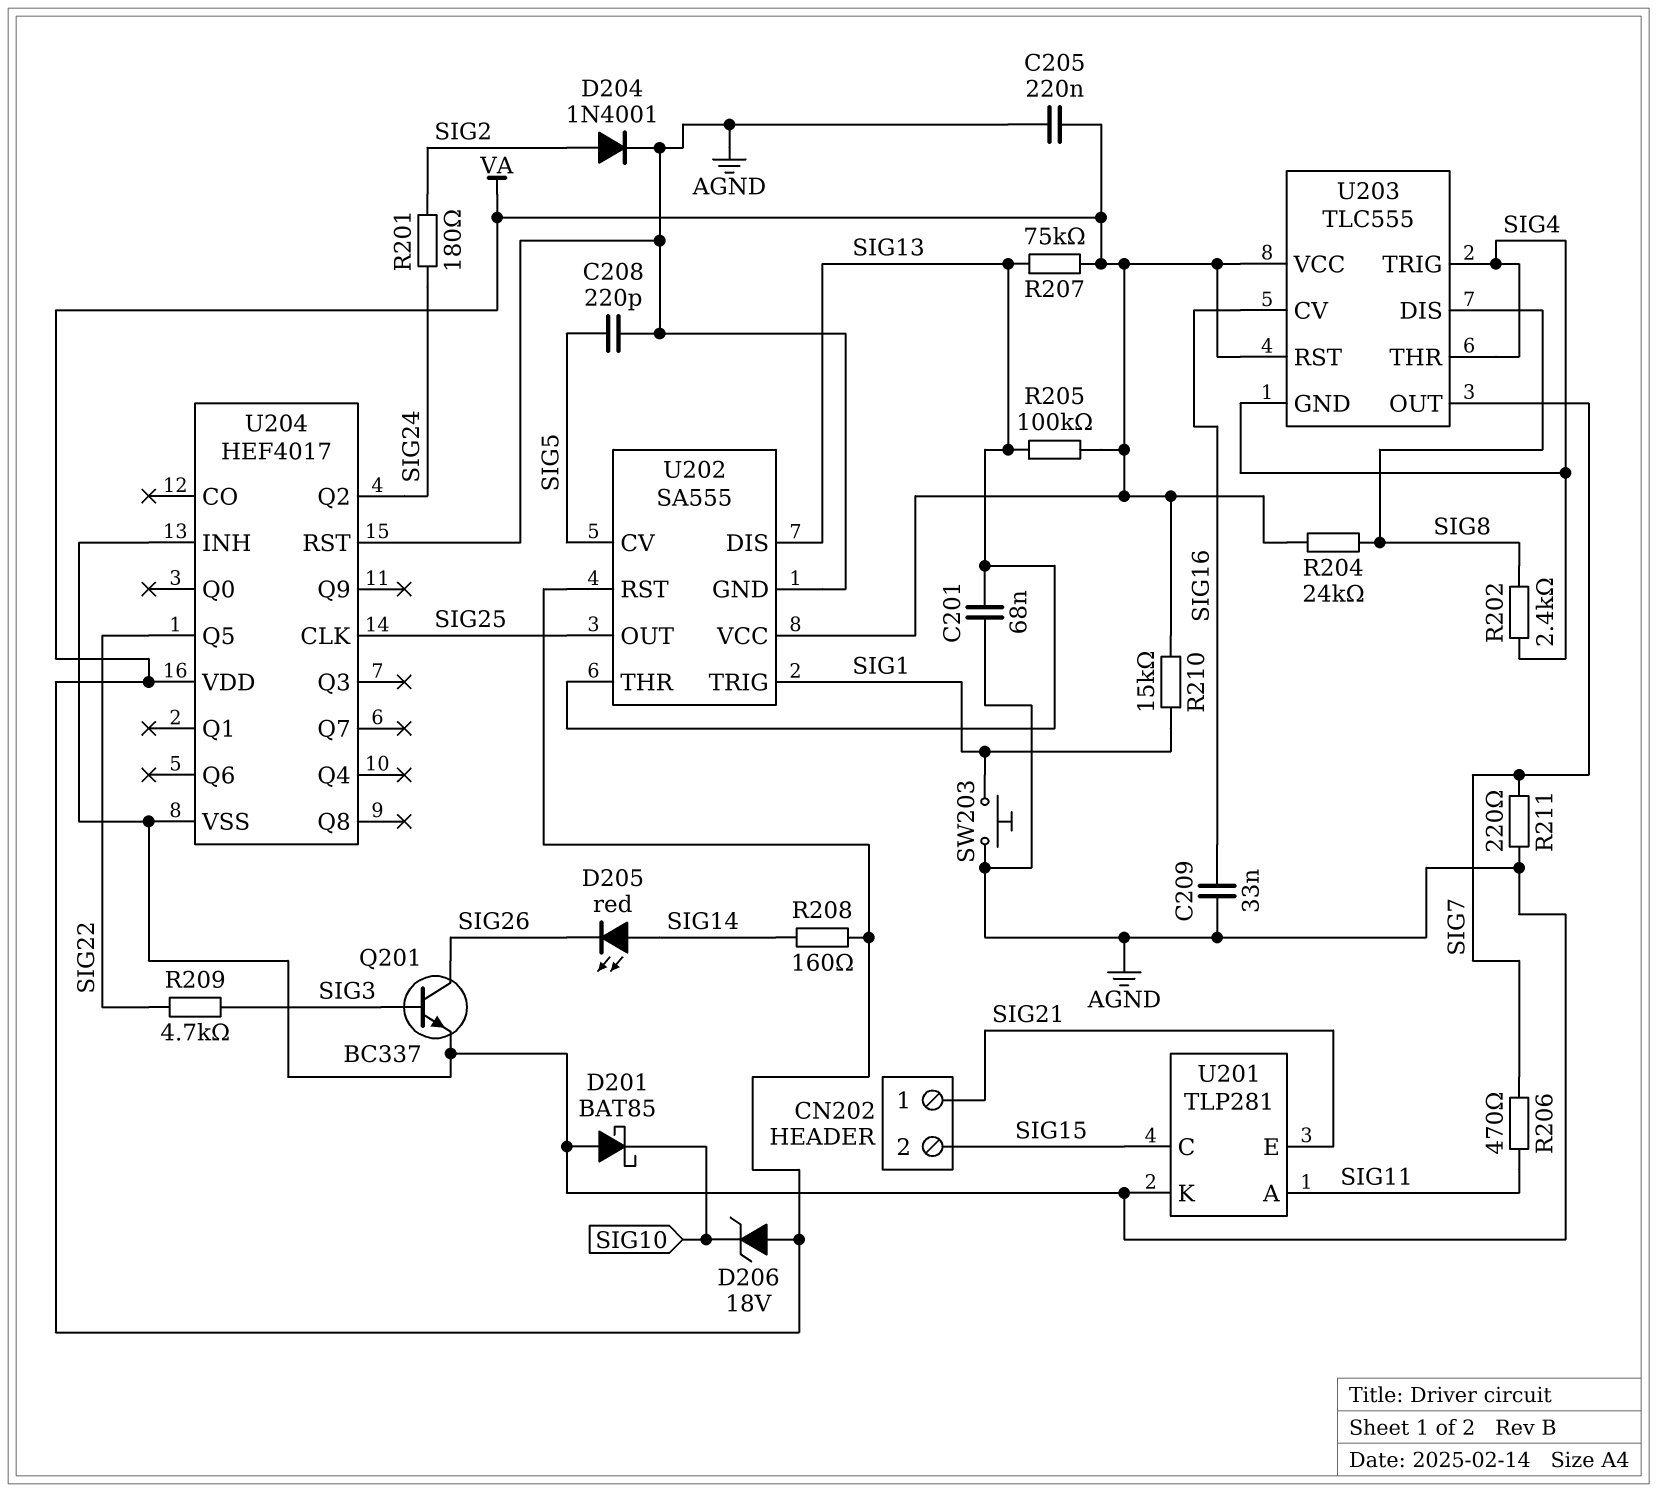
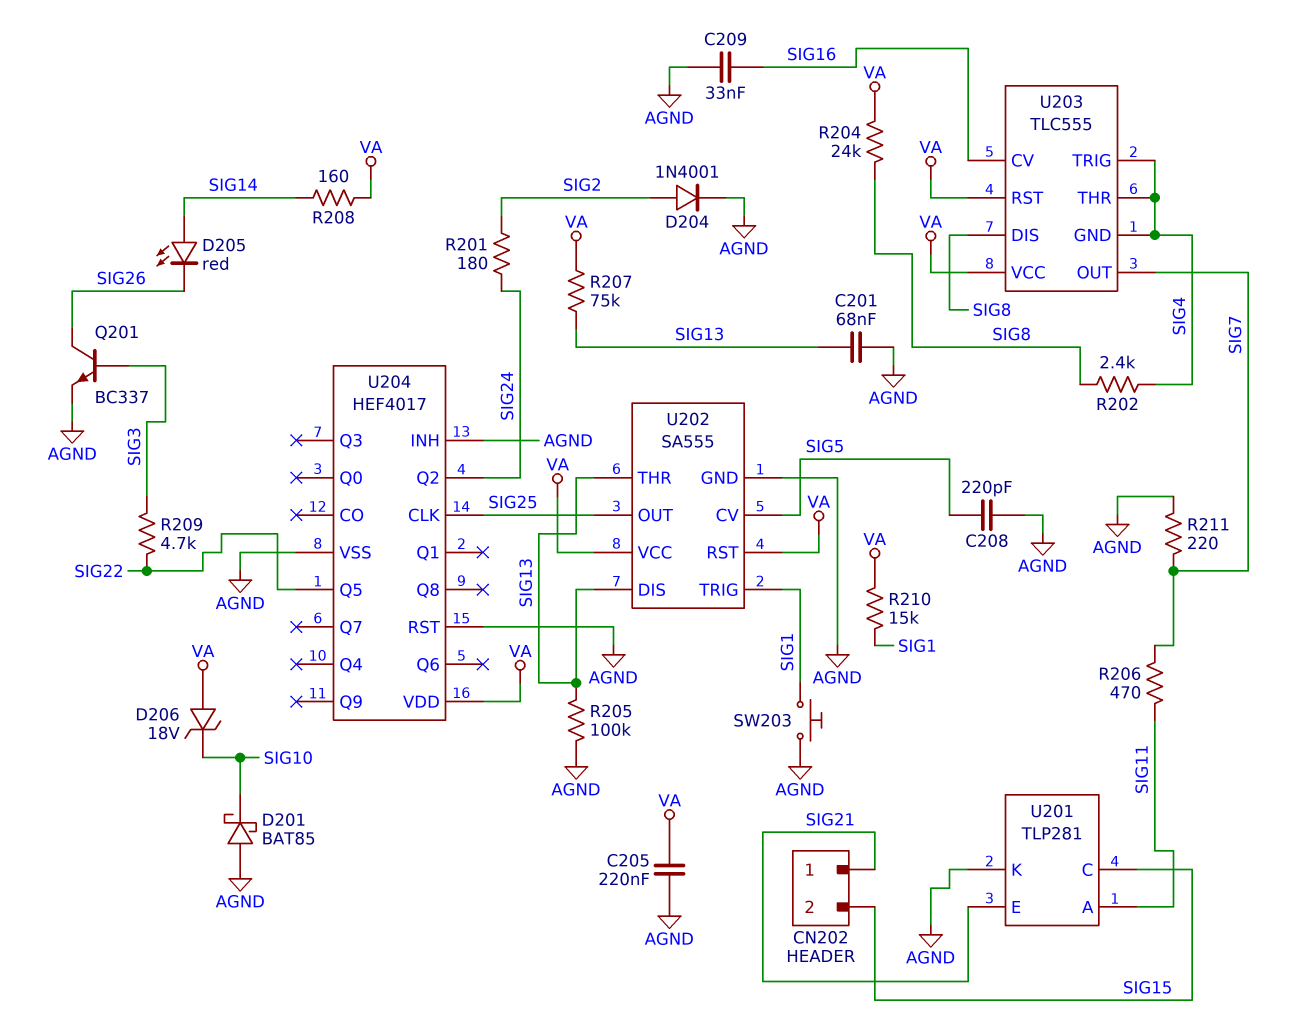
R205: 100k (SIG13, VA) -> 100k (AGND, SIG13)

